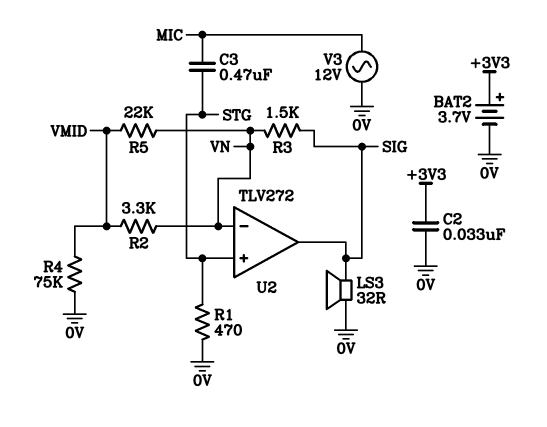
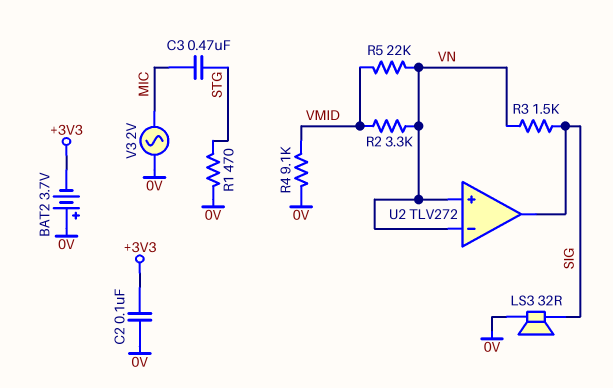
BAT2: 3.7V (plus +3V3, minus 0V) -> 3.7V (plus 0V, minus +3V3)
C2: 33nF (+3V3, 0V) -> 100nF (+3V3, 0V)
R4: 75k (0V, VMID) -> 9.1k (0V, VMID)
U2 pin in+: STG -> VN
V3: AC 12V (0V, MIC) -> AC 2V (0V, MIC)

